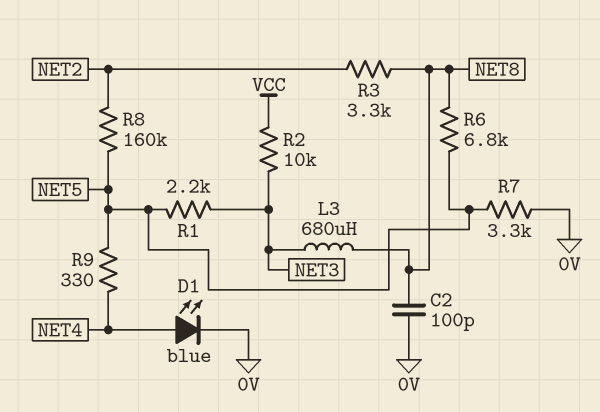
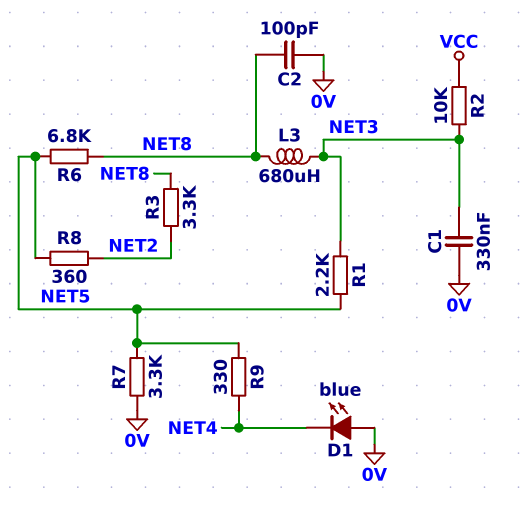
C1: none -> 330nF (0V, NET3)
D1: LED blue (A NET4, K 0V) -> LED blue (A 0V, K NET4)
R8: 160k (NET2, NET5) -> 360 (NET2, NET5)

